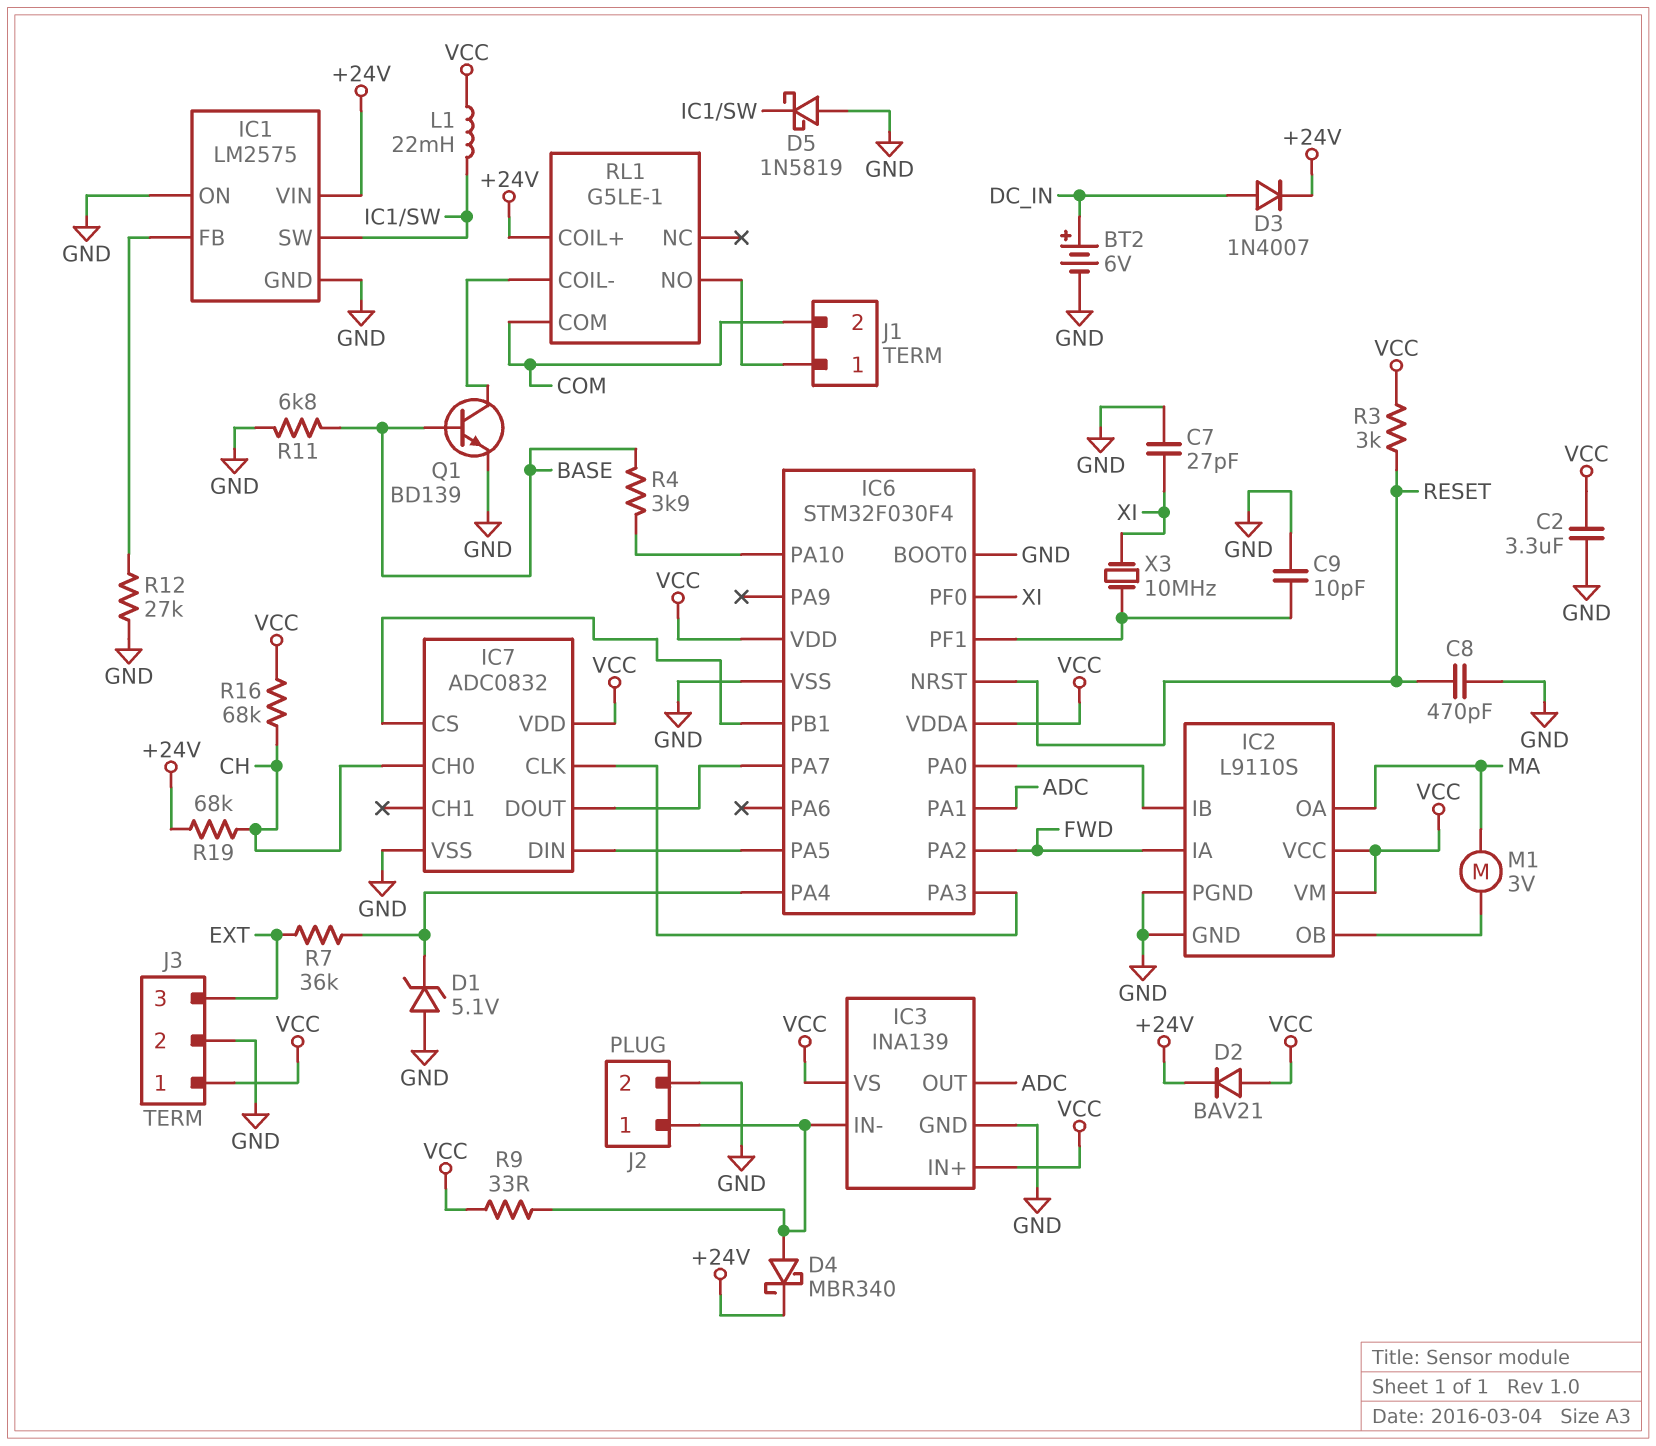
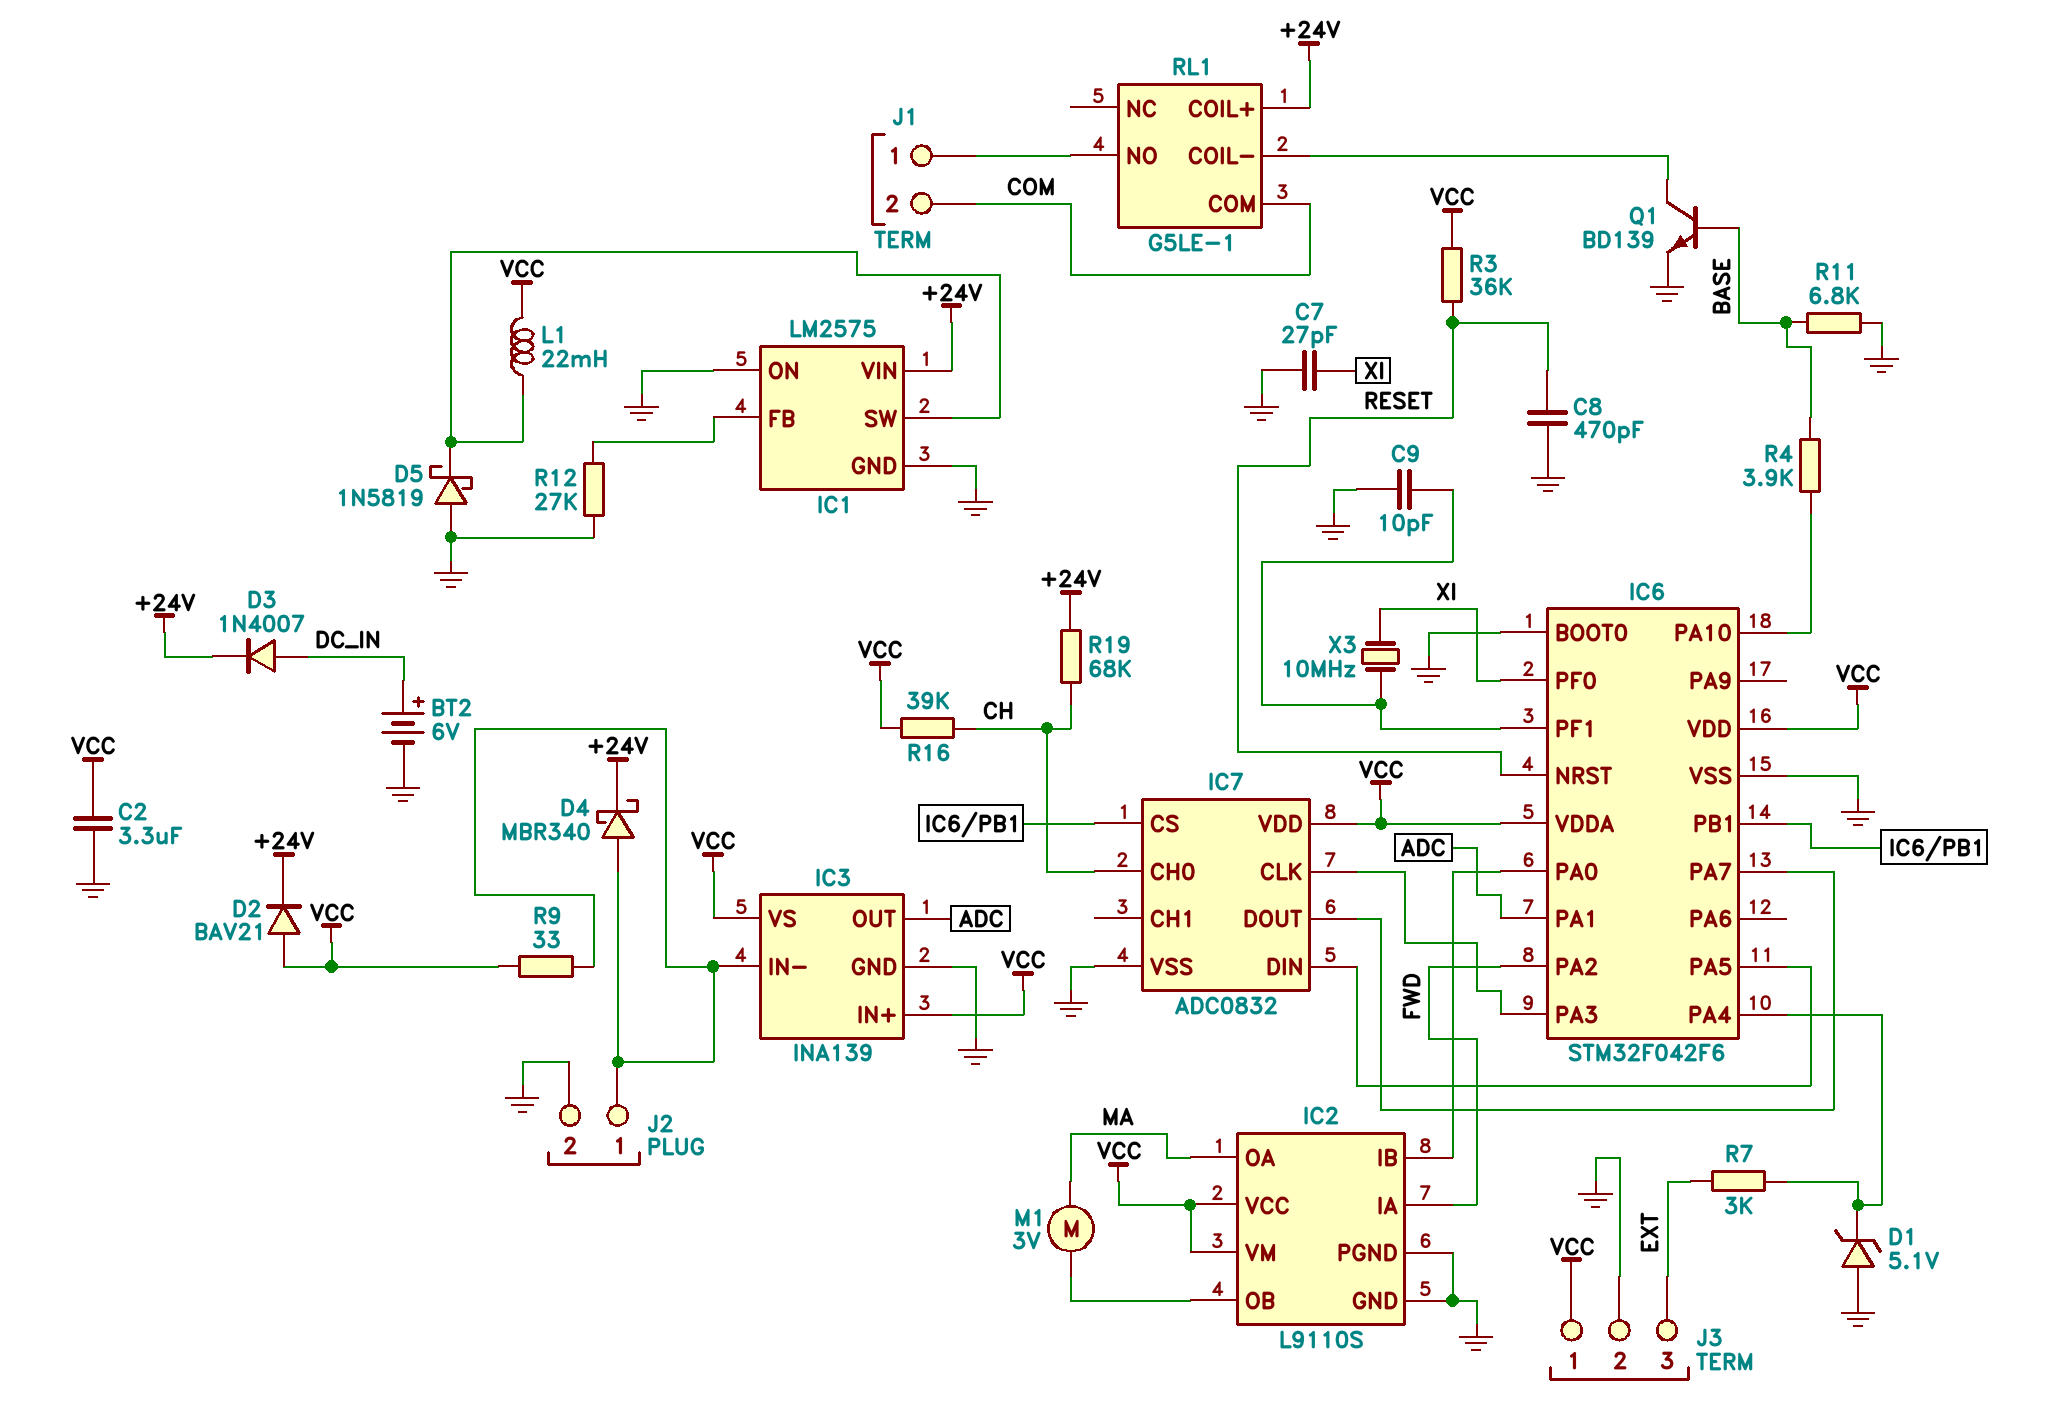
IC6: STM32F030F4 -> STM32F042F6
R3: 3k (RESET, VCC) -> 36k (RESET, VCC)
R7: 36k (EXT, IC6/PA4) -> 3k (EXT, IC6/PA4)
R16: 68k (CH, VCC) -> 39k (CH, VCC)

